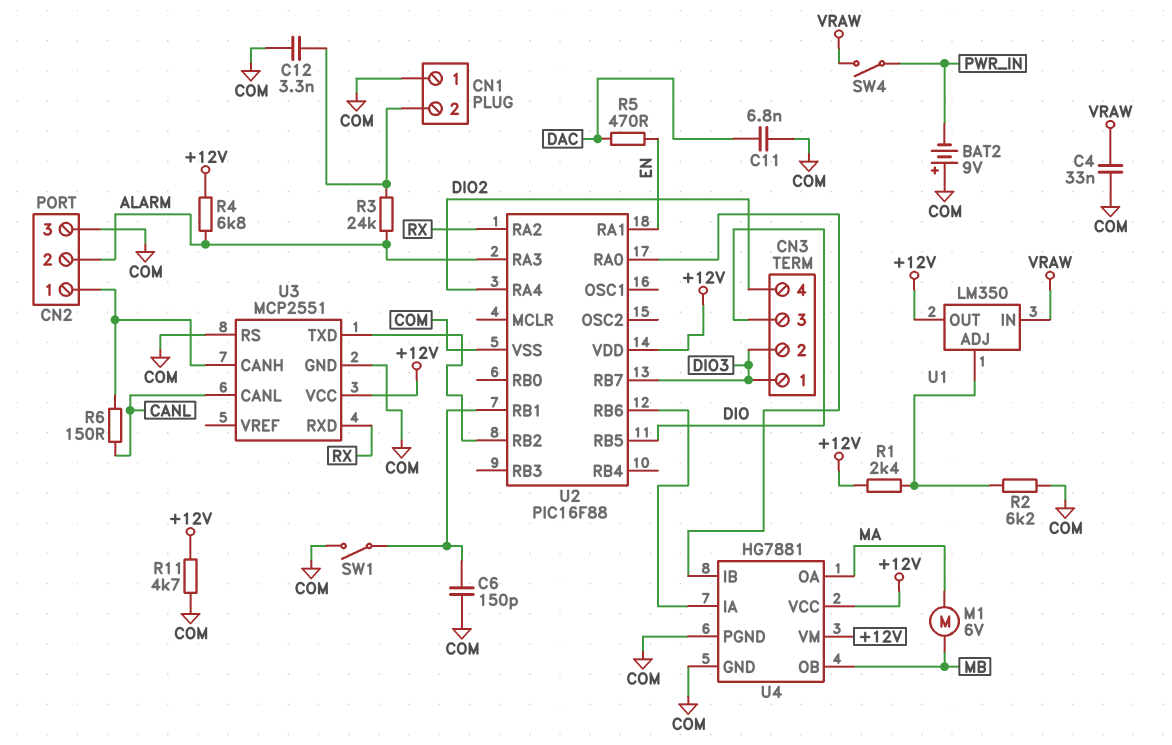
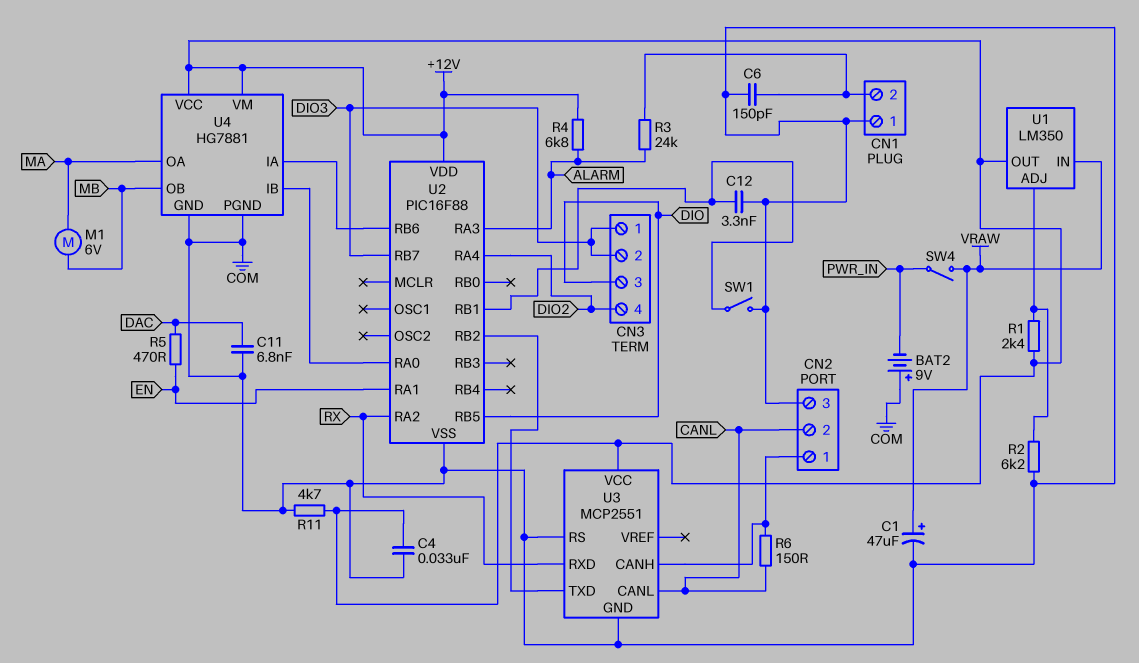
C1: none -> 47uF (plus VRAW, minus COM)
C4: 33nF (COM, VRAW) -> 33nF (+12V, COM)
C6: 150pF (COM, U2/RB1) -> 150pF (CN1/2, COM)
C12: 3.3nF (CN1/2, COM) -> 3.3nF (COM, U2/RB1)
CN2 pin 2: ALARM -> CANL

